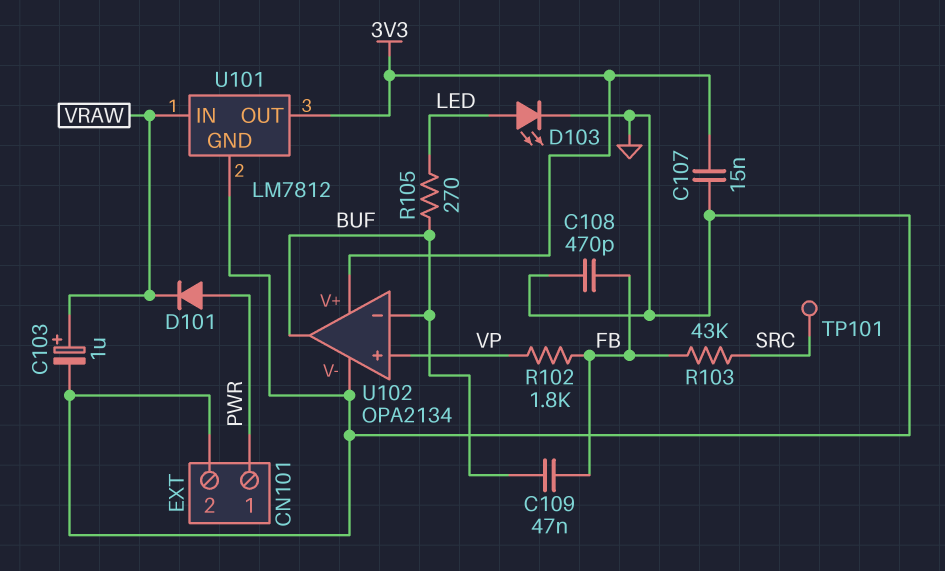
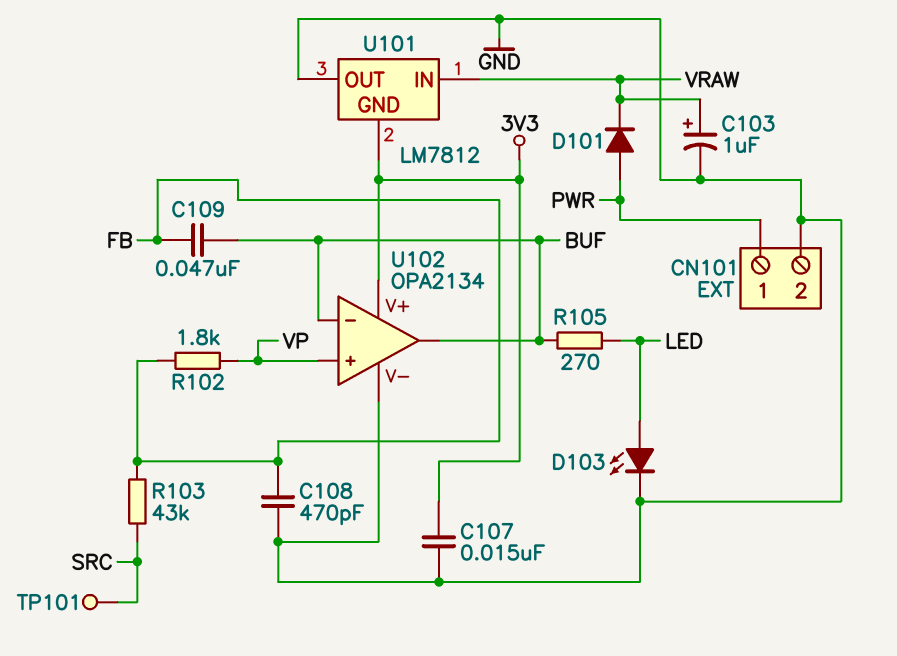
U101 pin GND: GND -> 3V3
U101 pin OUT: 3V3 -> GND

